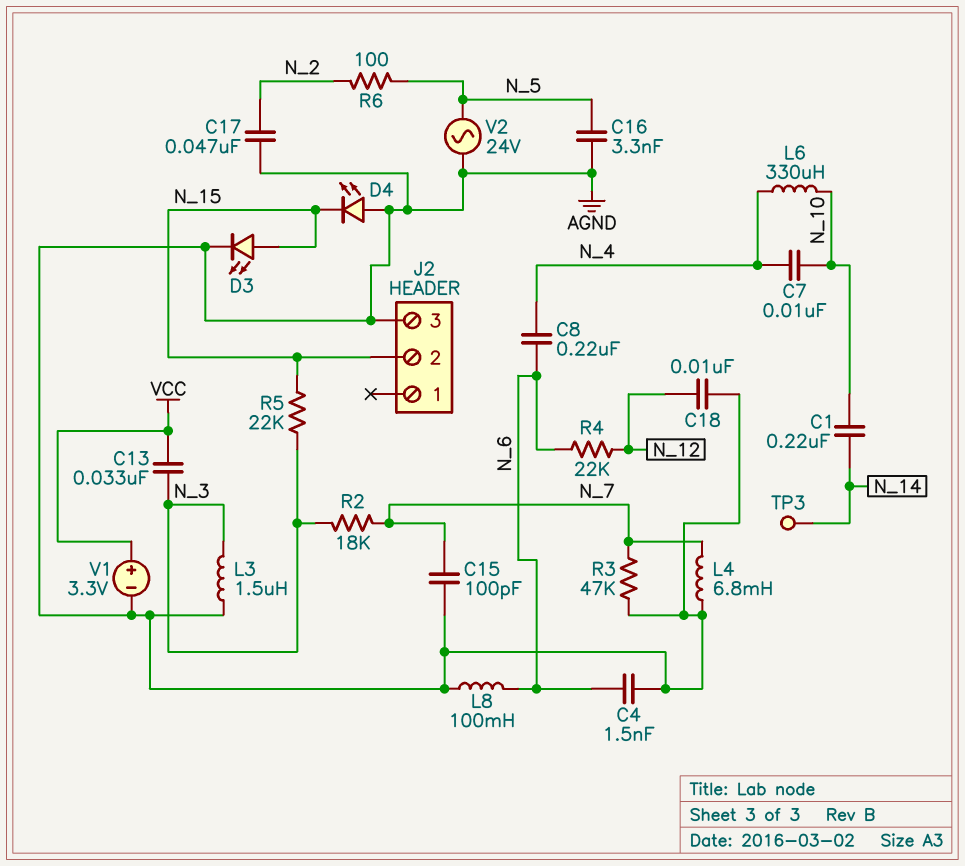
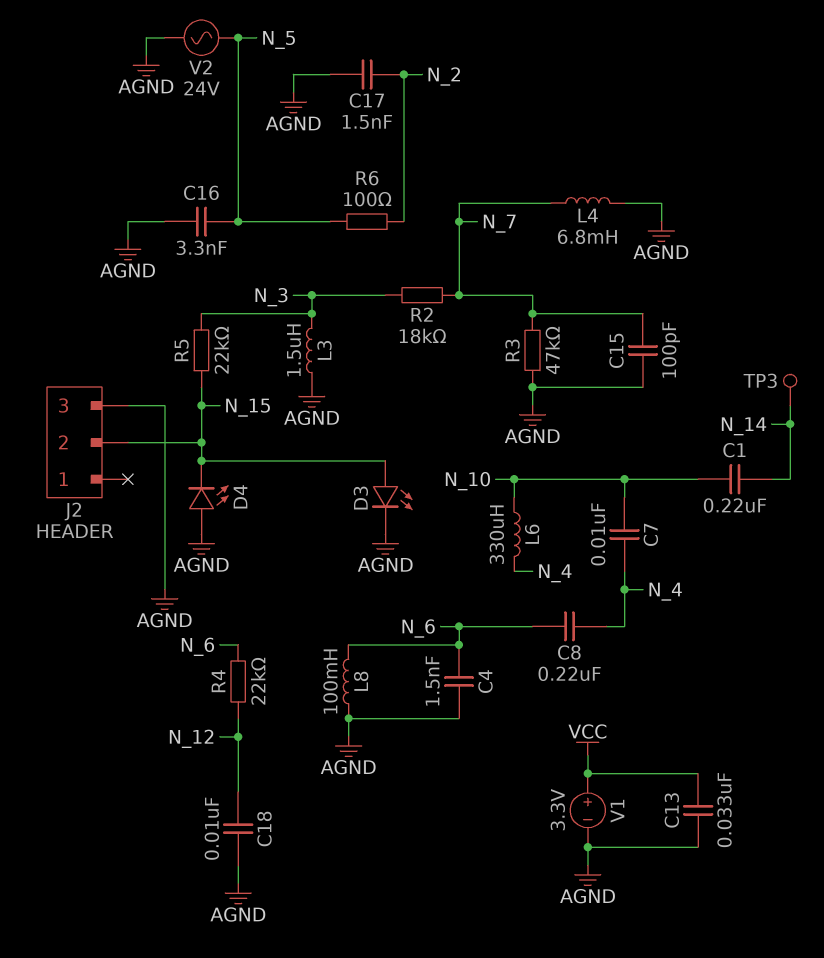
C13: 33nF (N_3, VCC) -> 33nF (AGND, VCC)
C17: 47nF (AGND, N_2) -> 1.5nF (AGND, N_2)

